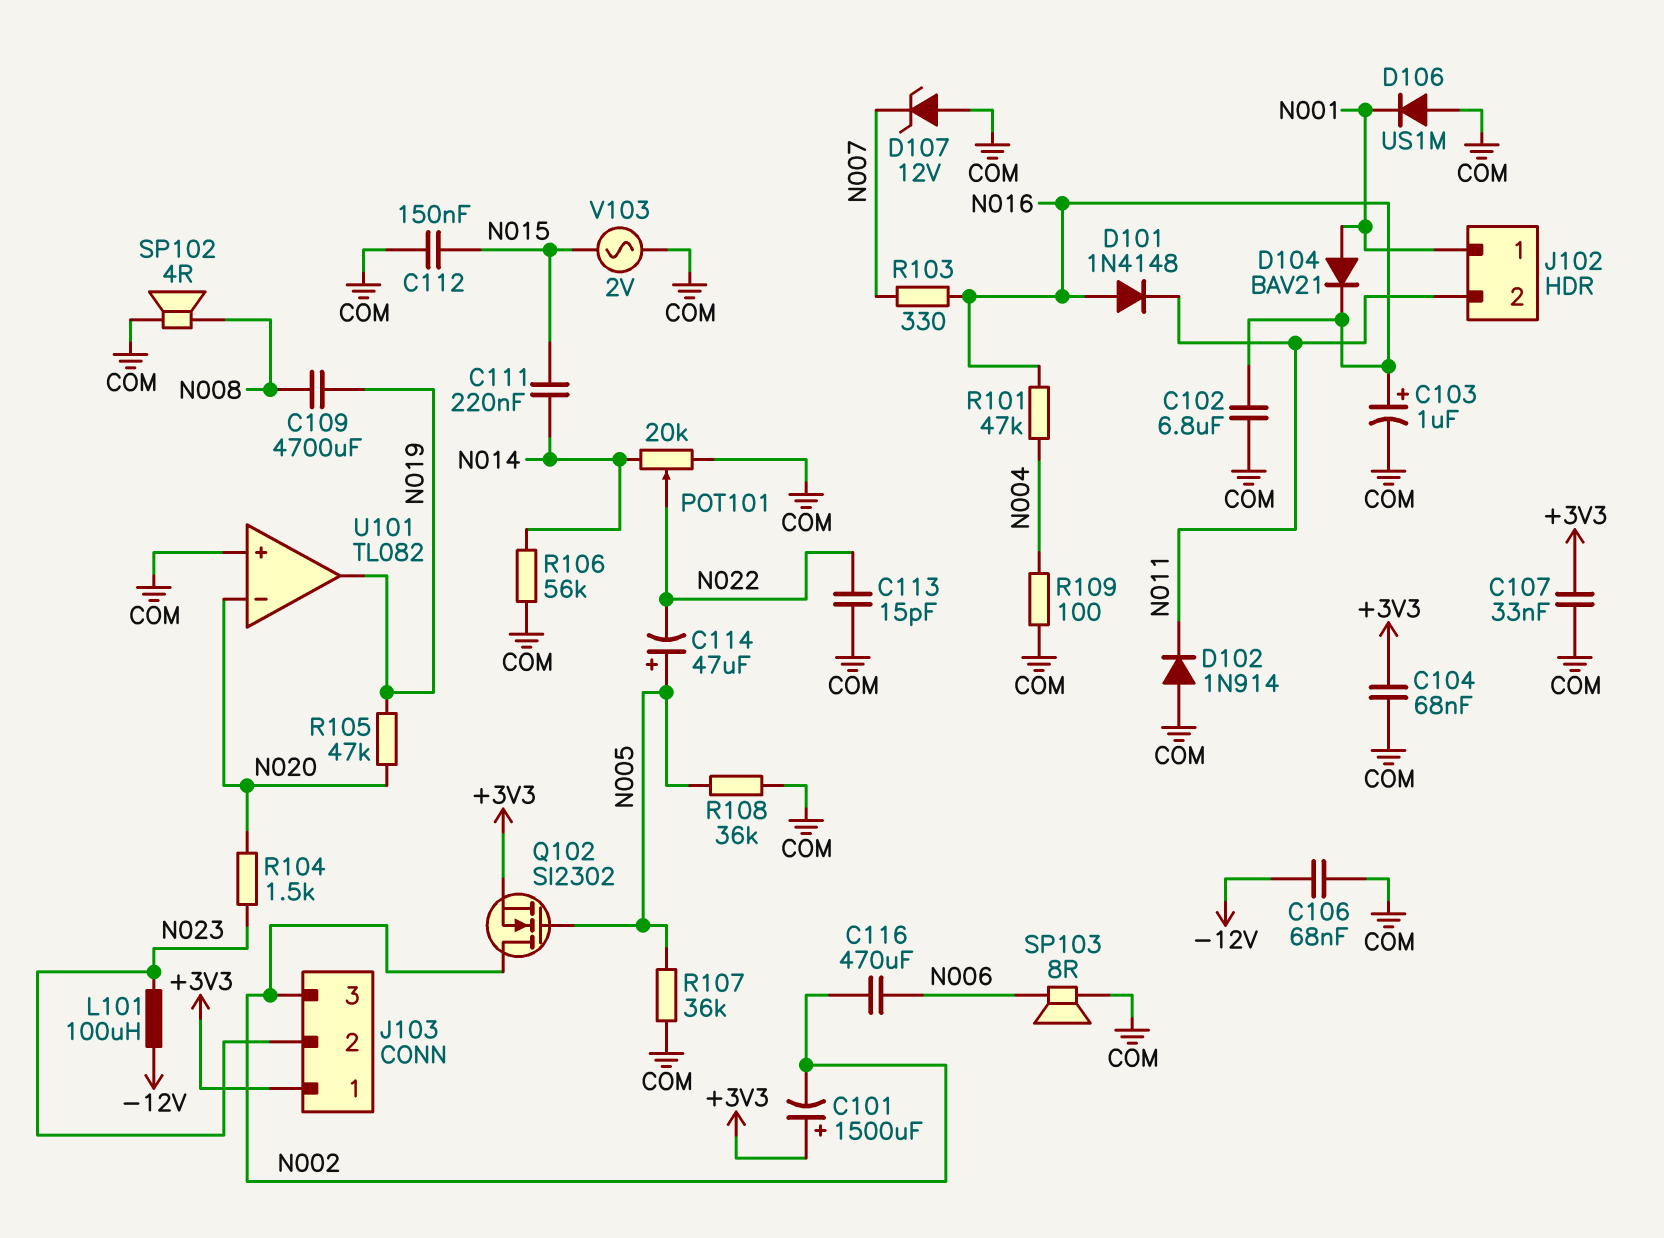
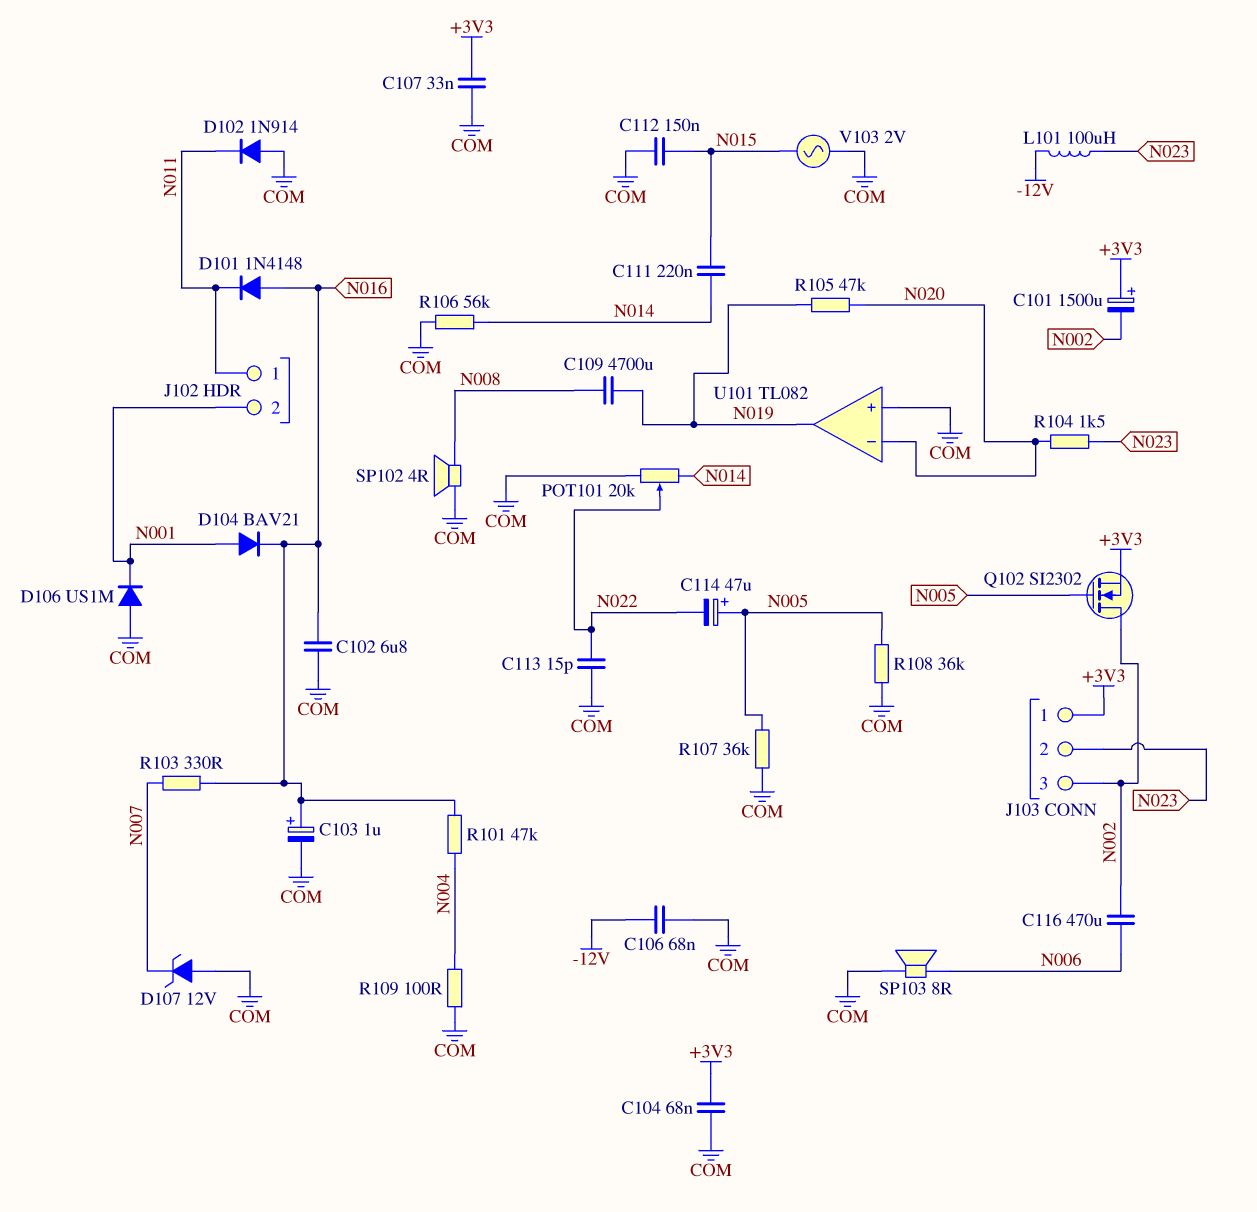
J102 pin 1: N001 -> N011
J102 pin 2: N011 -> N001

